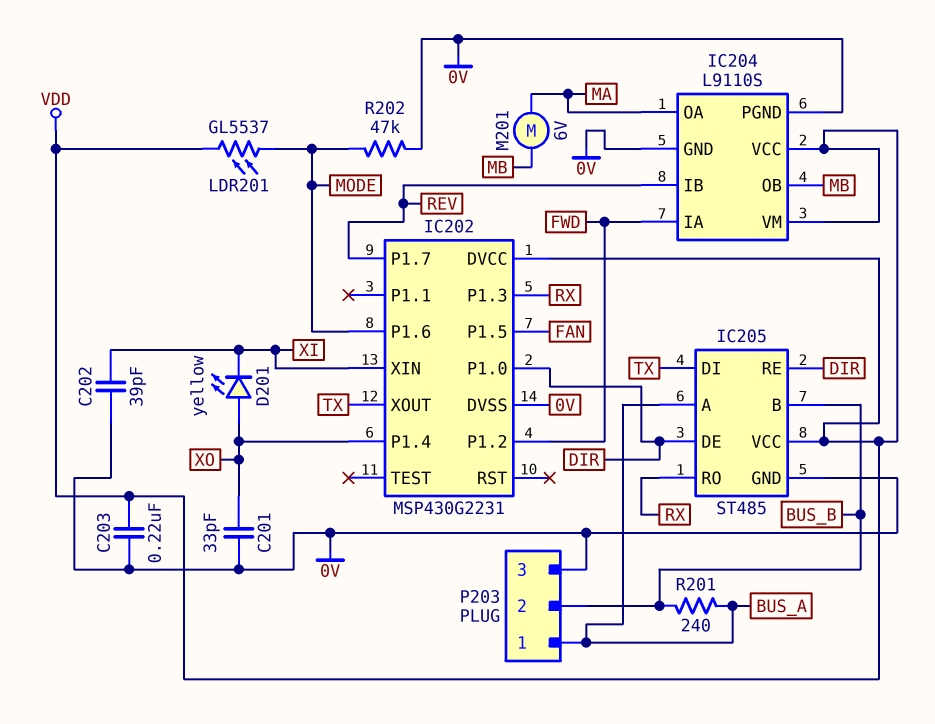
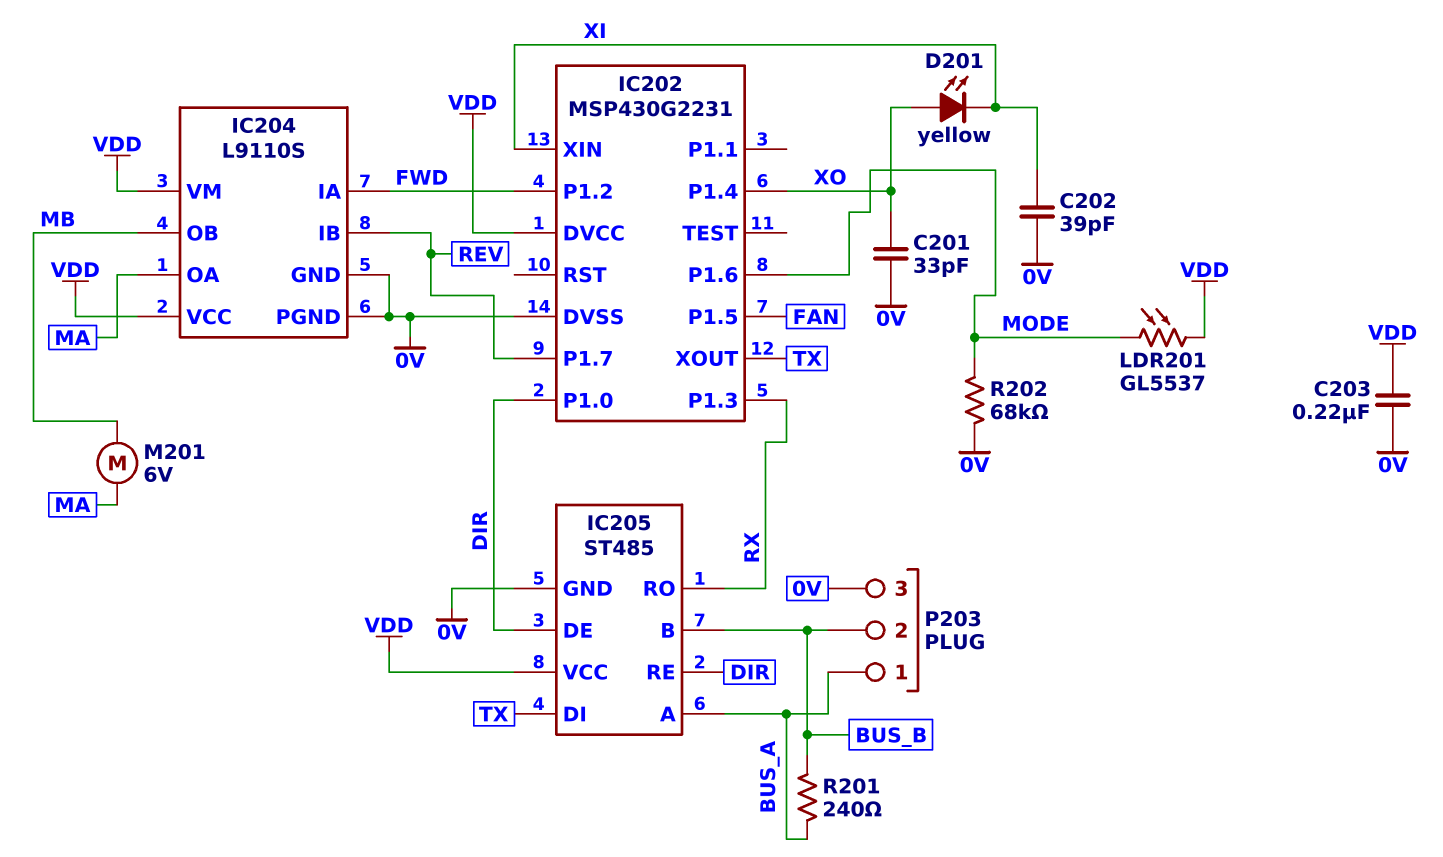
R202: 47k (0V, MODE) -> 68k (0V, MODE)

